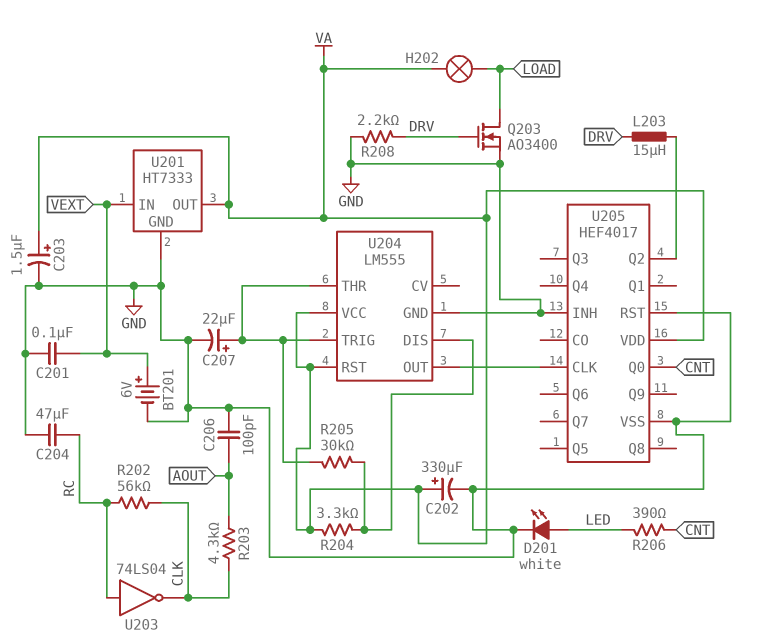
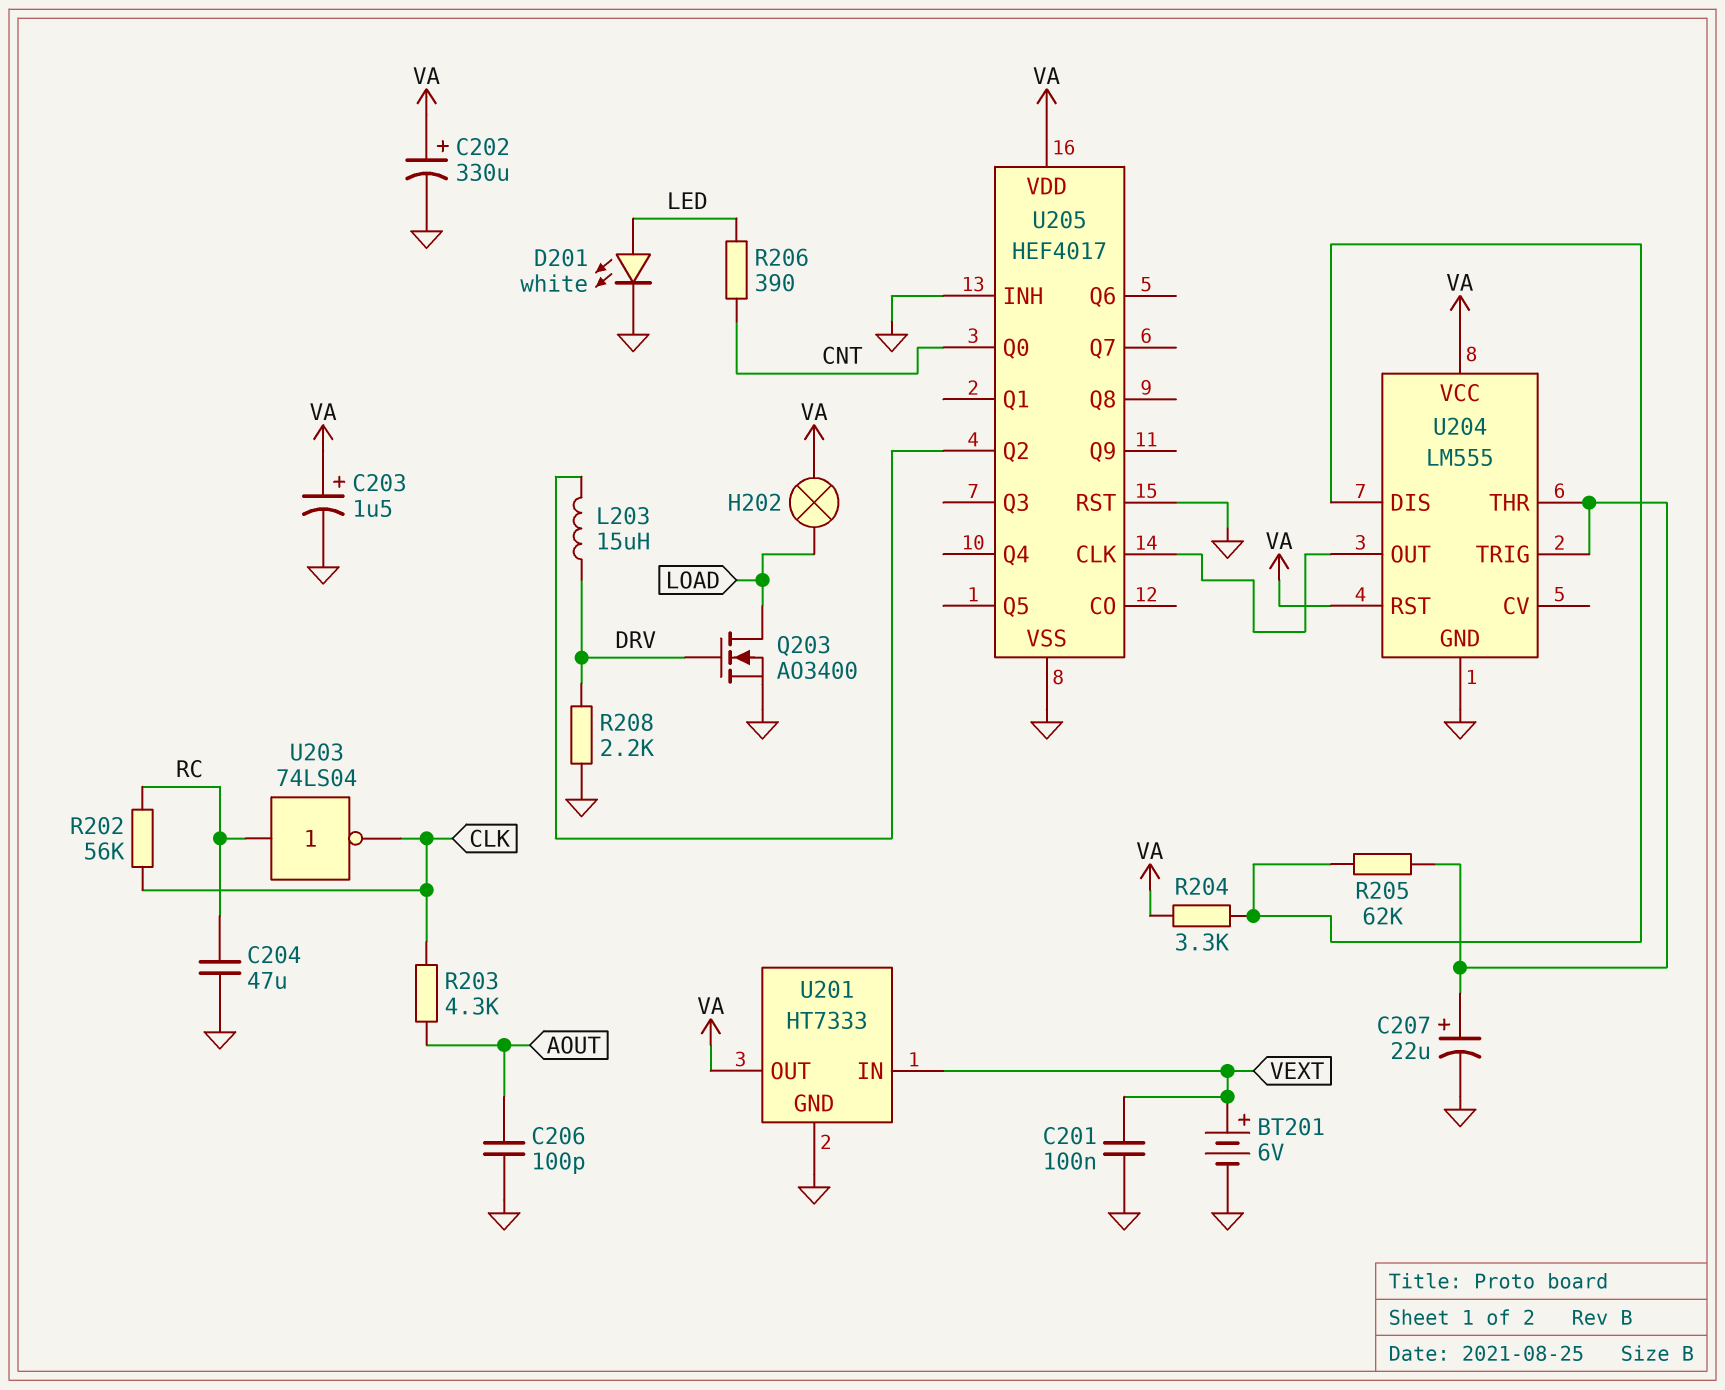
R205: 30k (U204/DIS, U204/THR) -> 62k (U204/DIS, U204/THR)

